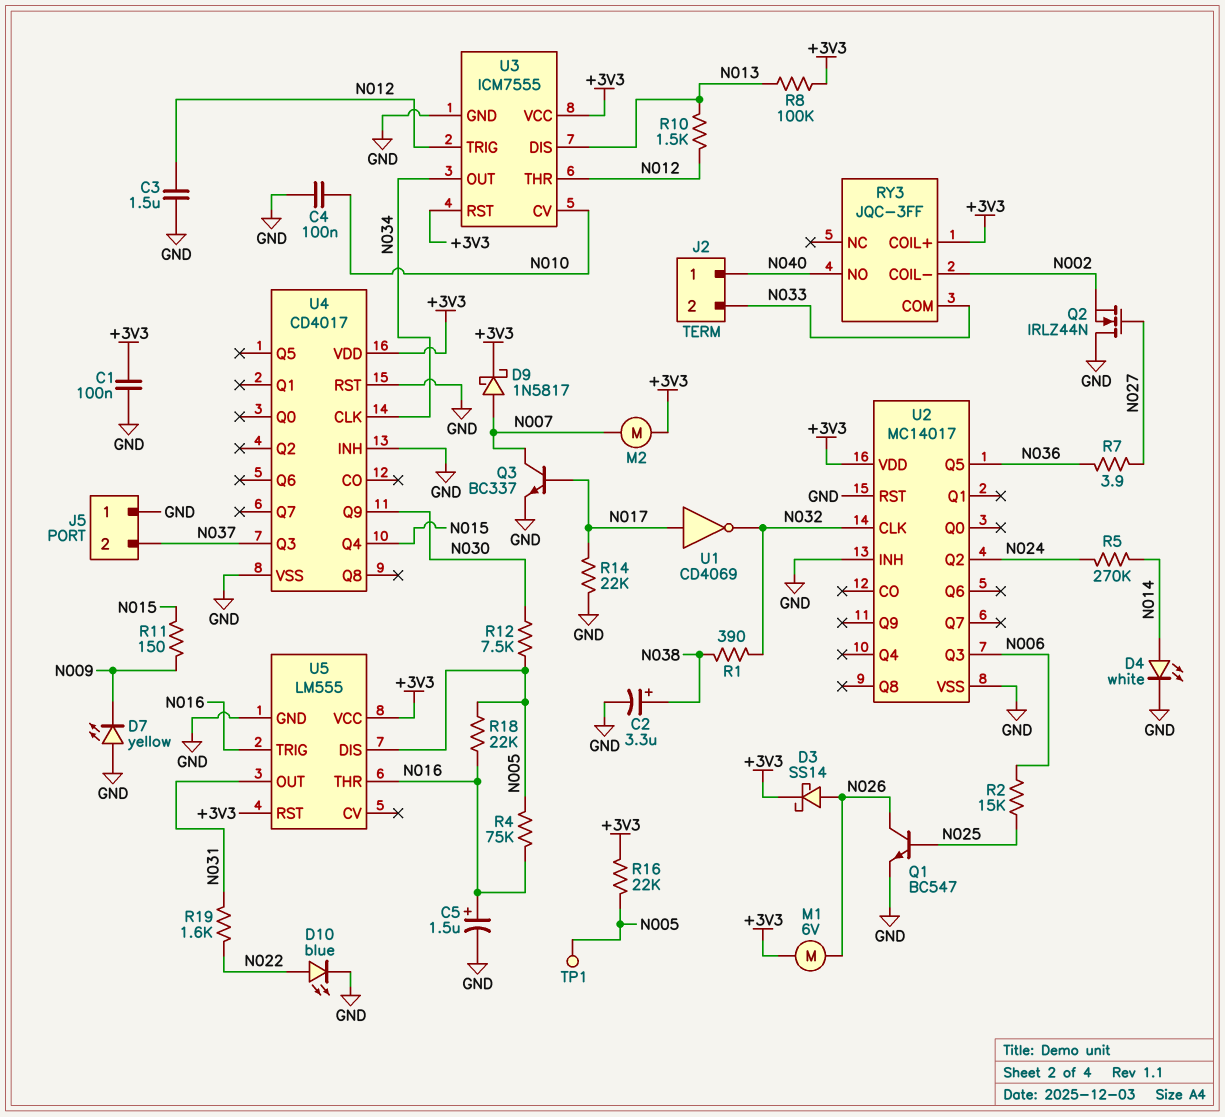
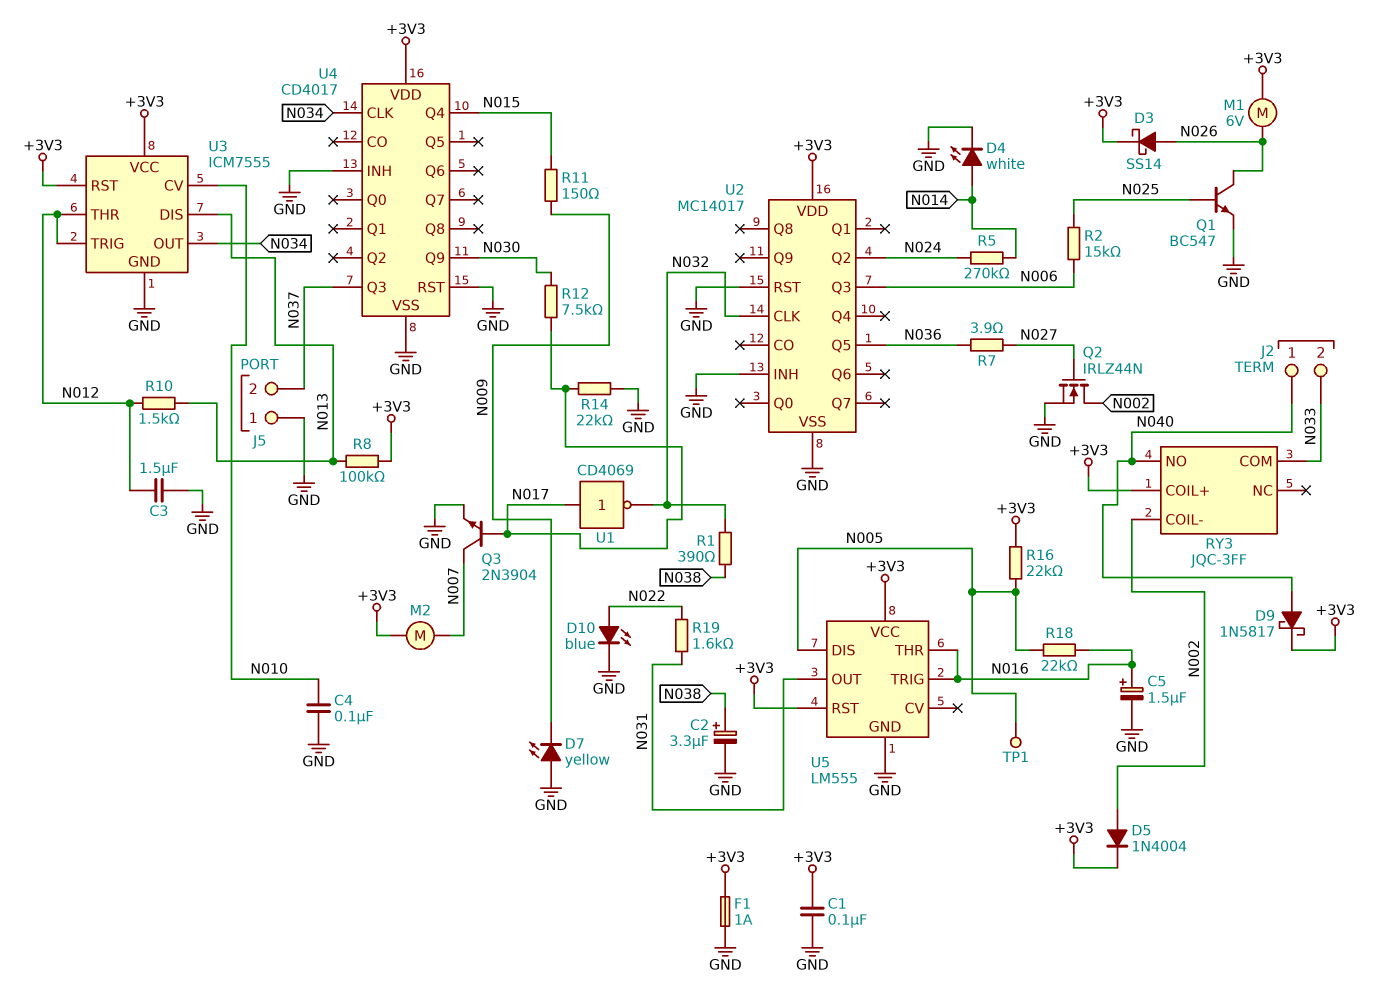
D5: none -> diode 1N4004 (A N002, K +3V3)
D9: schottky 1N5817 (A N007, K +3V3) -> schottky 1N5817 (A N040, K +3V3)
F1: none -> 1A (+3V3, GND)
Q2: NMOS IRLZ44N (G N027, D GND, S N002) -> NMOS IRLZ44N (G N027, D N002, S GND)
Q3: NPN BC337 (B N017, C N007, E GND) -> NPN 2N3904 (B N017, C N007, E GND)
R4: 75k (N005, N016) -> none
R12: 7.5k (N005, N030) -> 7.5k (N017, N030)

